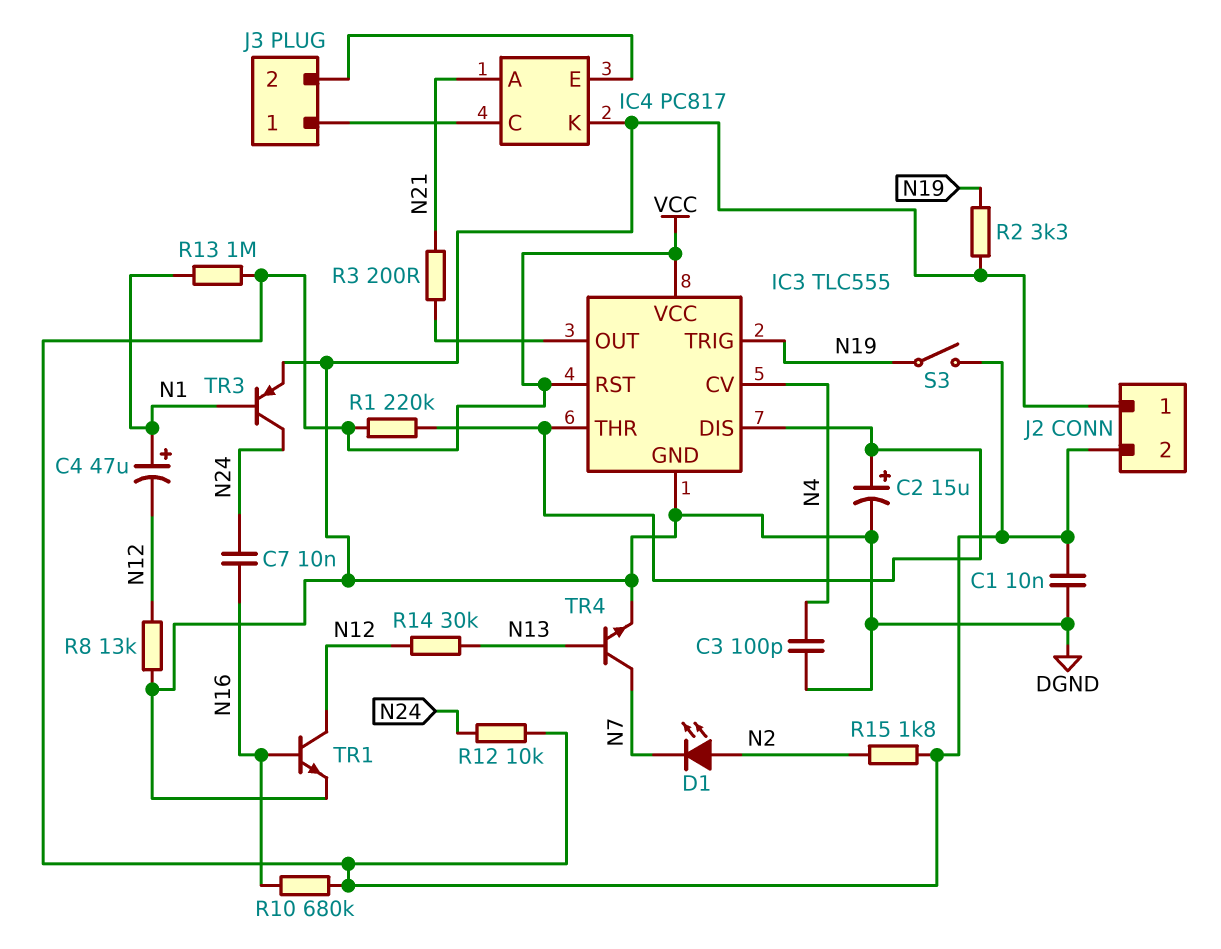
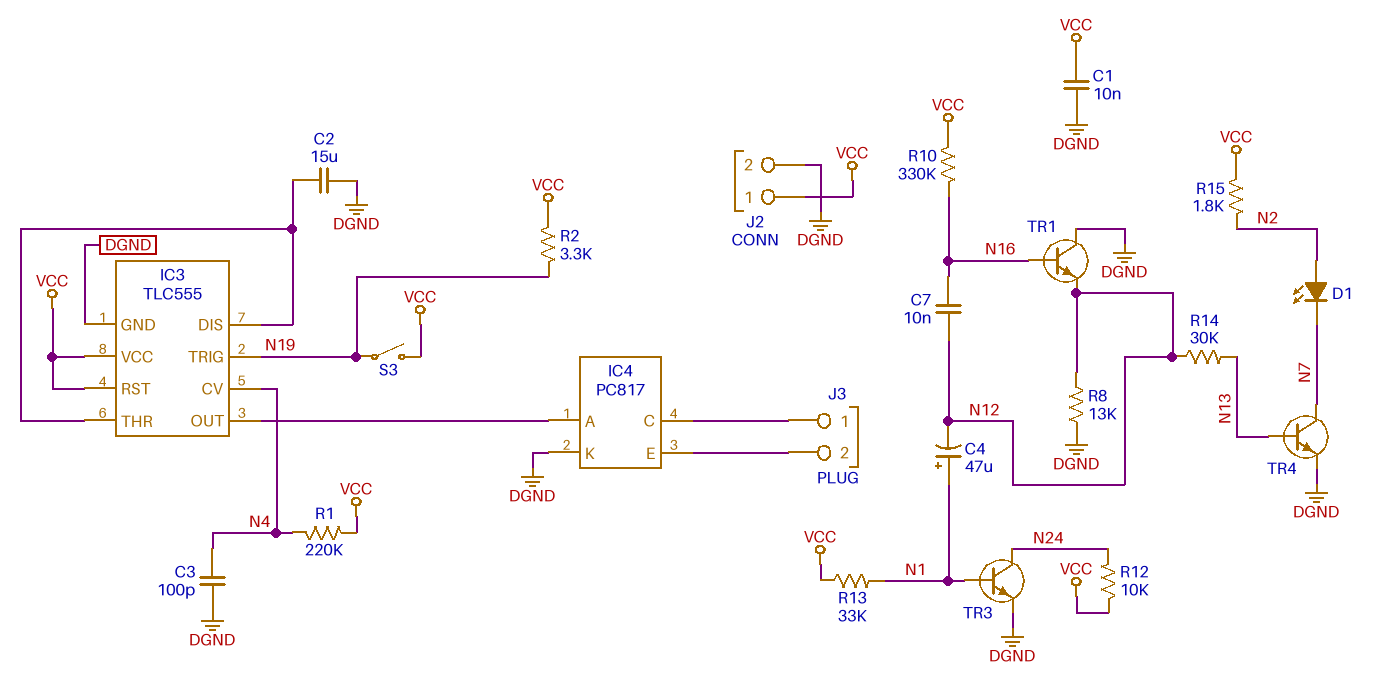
C2: 15uF (plus IC3/DIS, minus DGND) -> 15uF (DGND, IC3/DIS)
C7: 10nF (N16, N24) -> 10nF (N12, N16)
IC4 pin A: N21 -> IC3/OUT
J2 pin 1: DGND -> VCC
J2 pin 2: VCC -> DGND
R1: 220k (IC3/DIS, VCC) -> 220k (N4, VCC)
R2: 3.3k (DGND, N19) -> 3.3k (N19, VCC)
R3: 200 (IC3/OUT, N21) -> none
R10: 680k (N16, VCC) -> 330k (N16, VCC)
R13: 1M (N1, VCC) -> 33k (N1, VCC)
TR1: NPN (B N16, C N12, E DGND) -> NPN (B N16, C DGND, E N12)
TR3: PNP (B N1, C N24, E DGND) -> NPN (B N1, C N24, E DGND)

